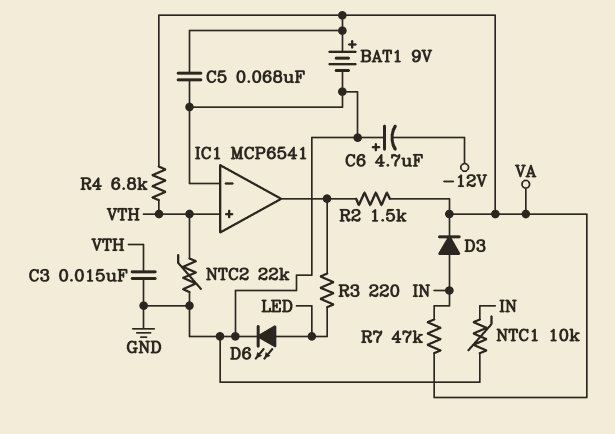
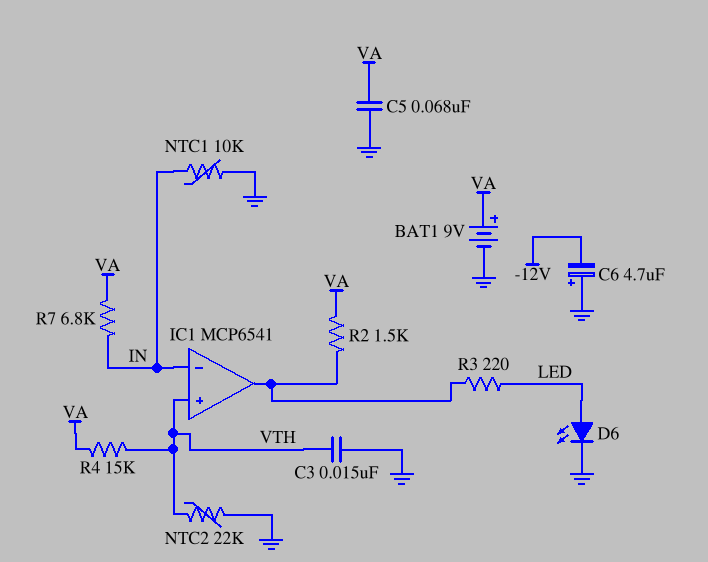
D3: diode (A IN, K VA) -> none
IC1 pin in-: GND -> IN
R4: 6.8k (VA, VTH) -> 15k (VA, VTH)
R7: 47k (IN, VA) -> 6.8k (IN, VA)

